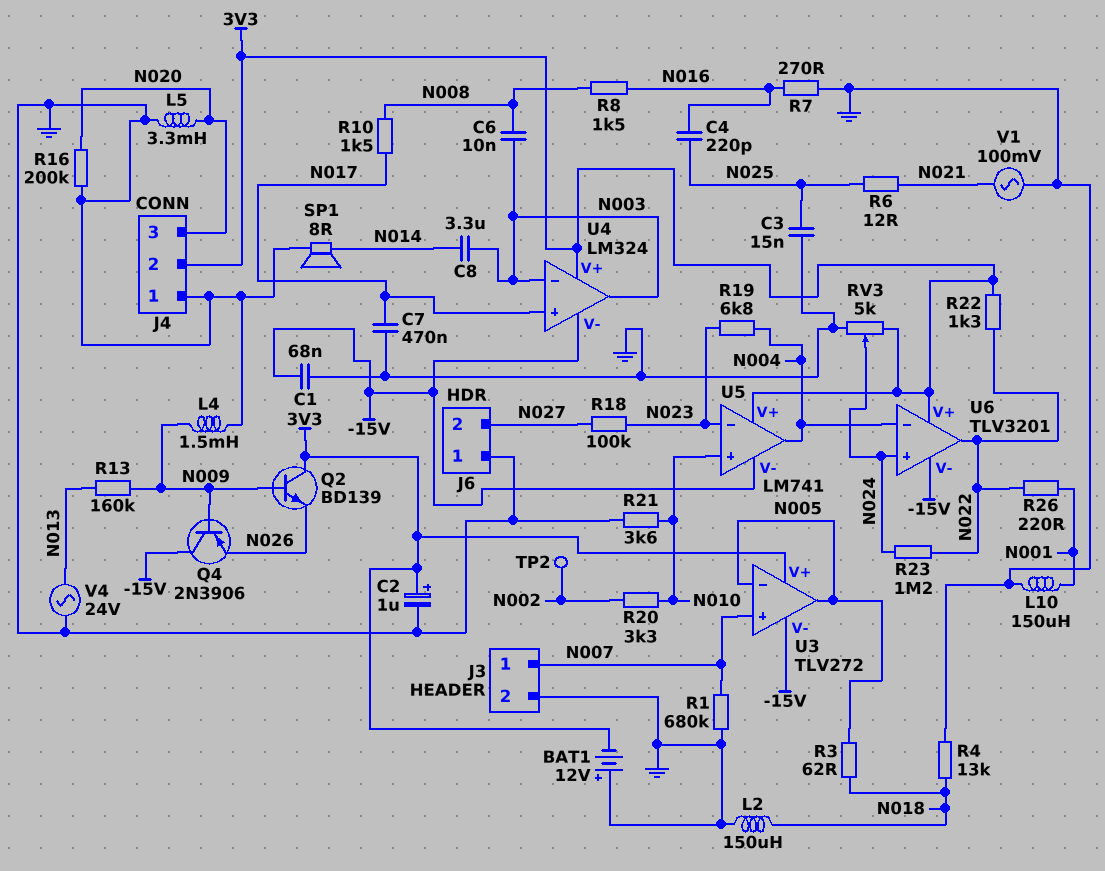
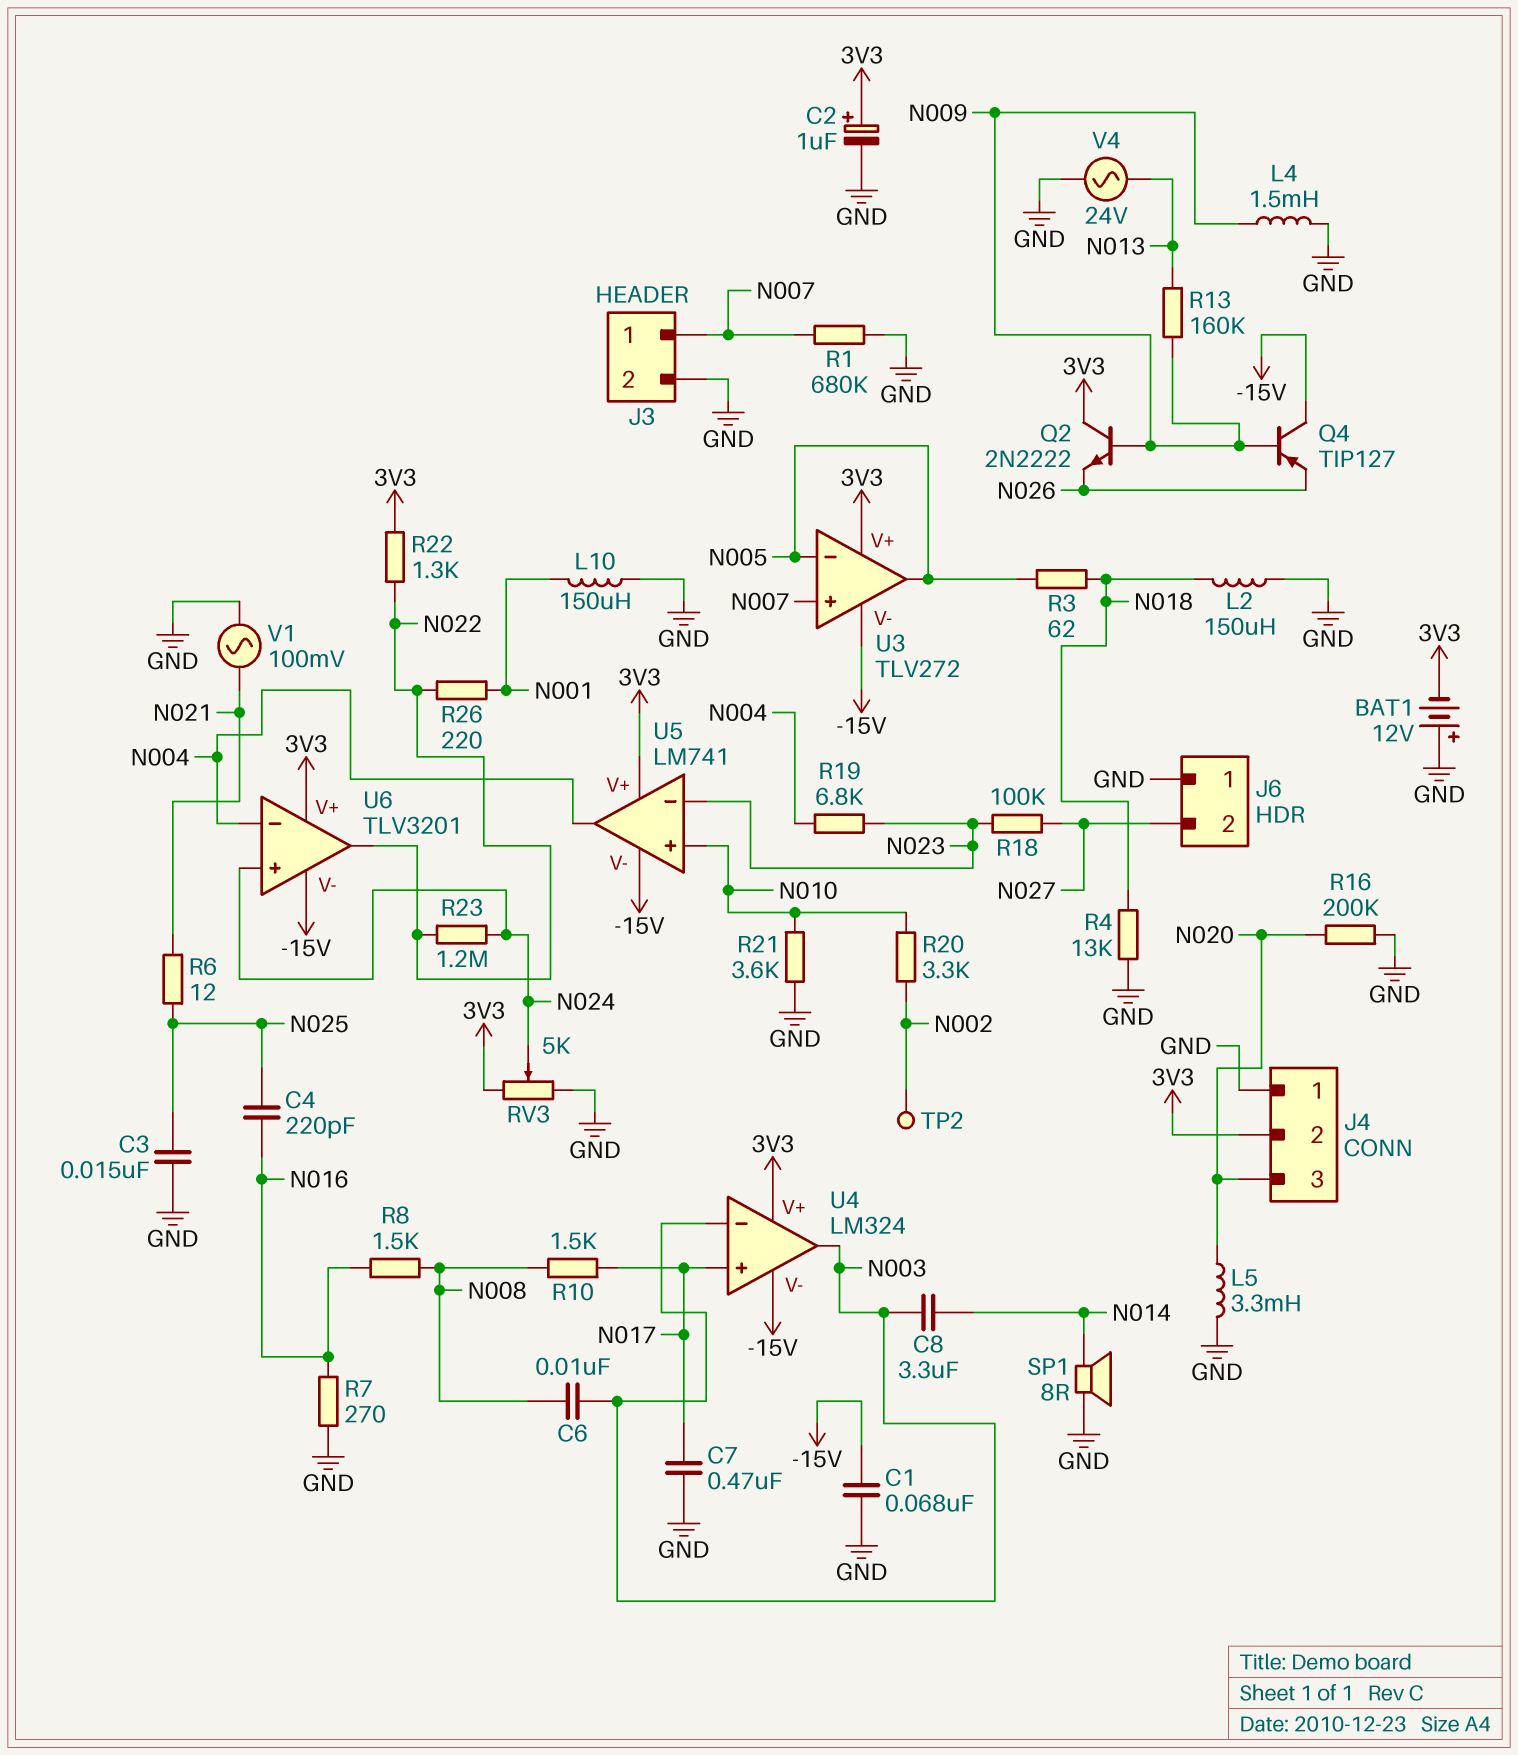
Q2: NPN BD139 (B N009, C 3V3, E N026) -> NPN 2N2222 (B N009, C 3V3, E N026)
Q4: PNP 2N3906 (B N009, C -15V, E N026) -> PNP TIP127 (B N009, C -15V, E N026)

